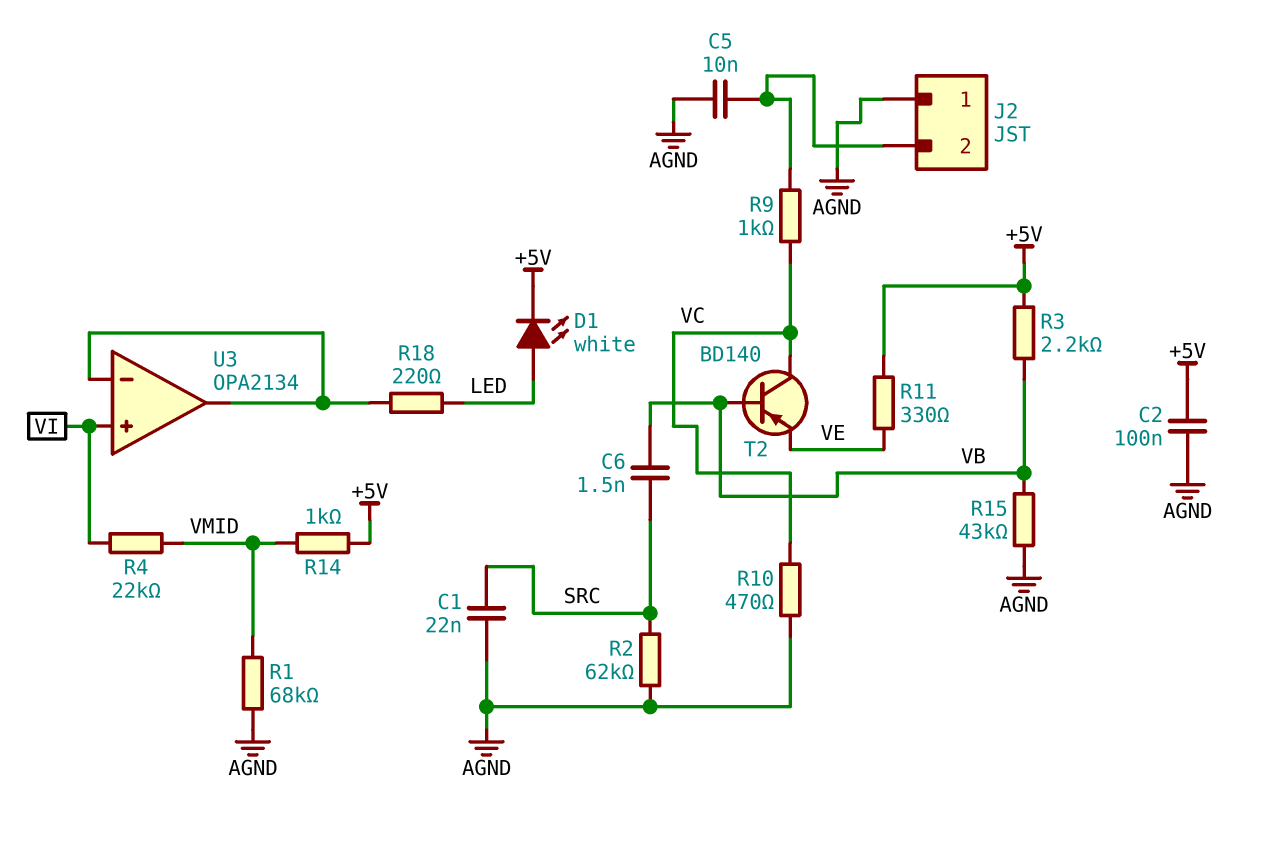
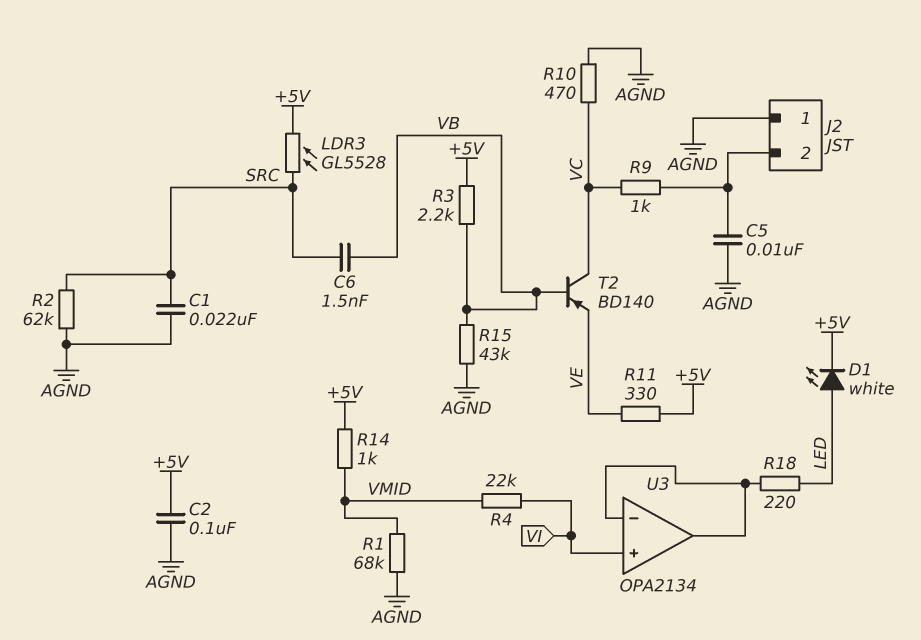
LDR3: none -> GL5528 (+5V, SRC)

